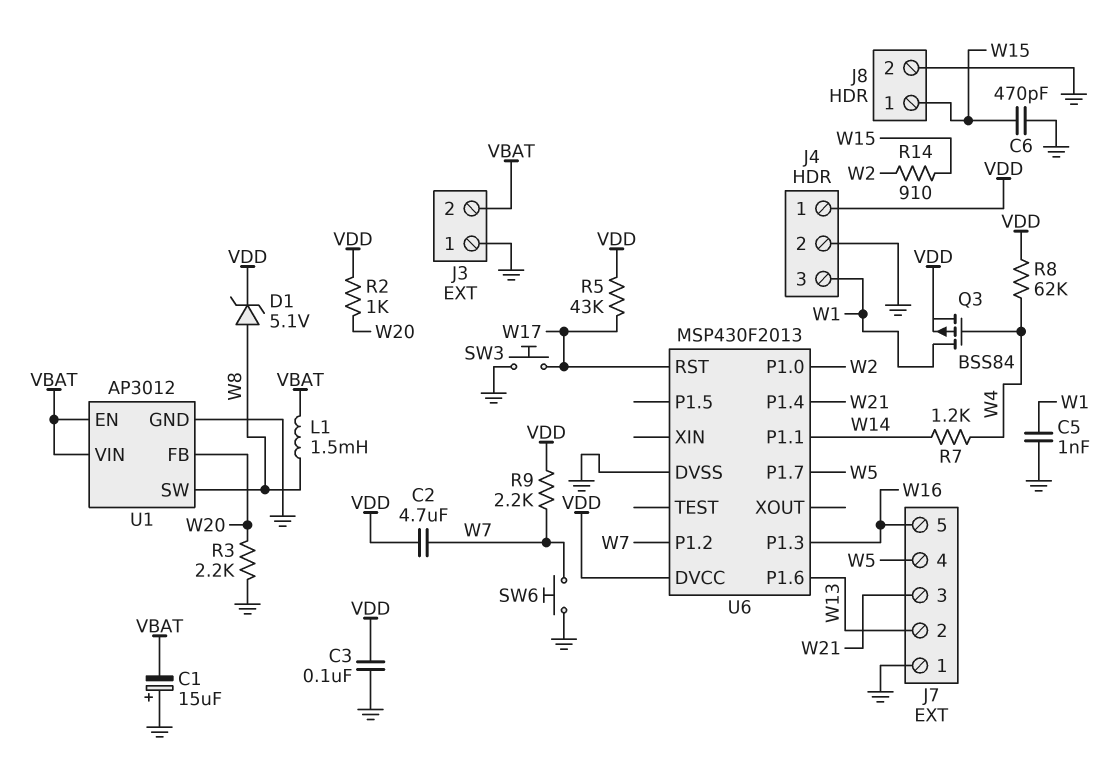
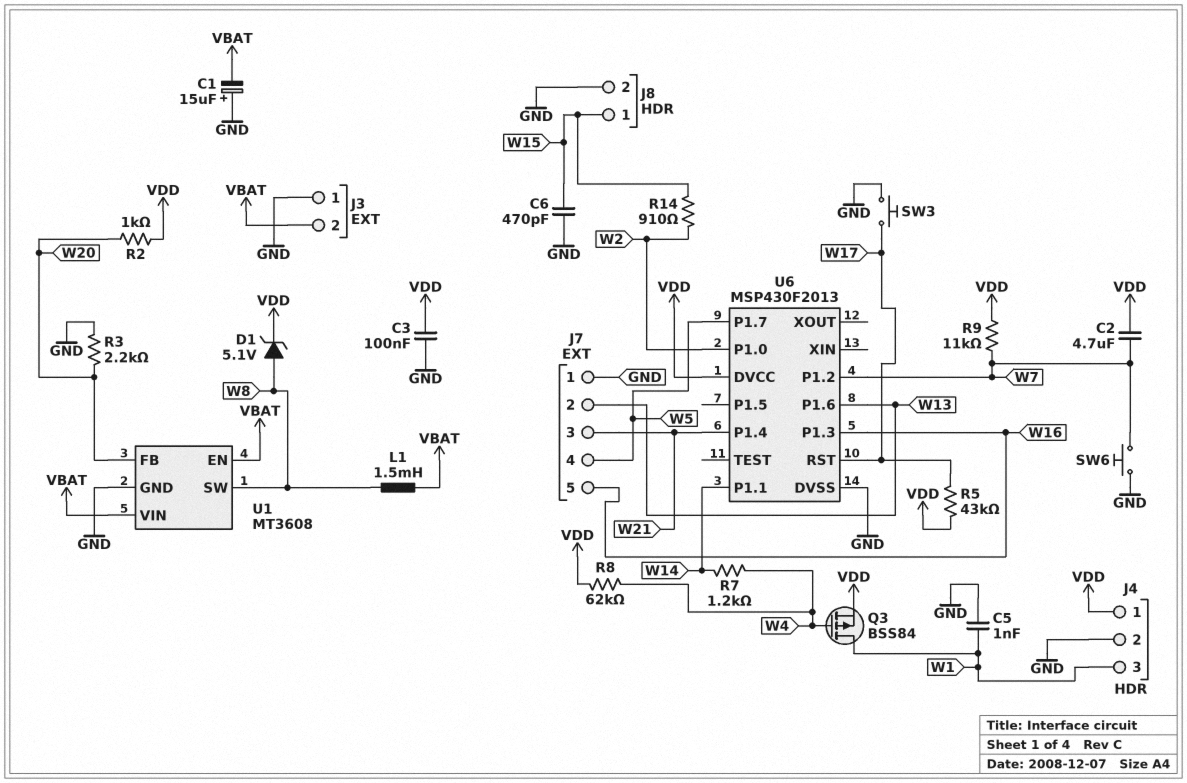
R9: 2.2k (VDD, W7) -> 11k (VDD, W7)
U1: AP3012 -> MT3608

